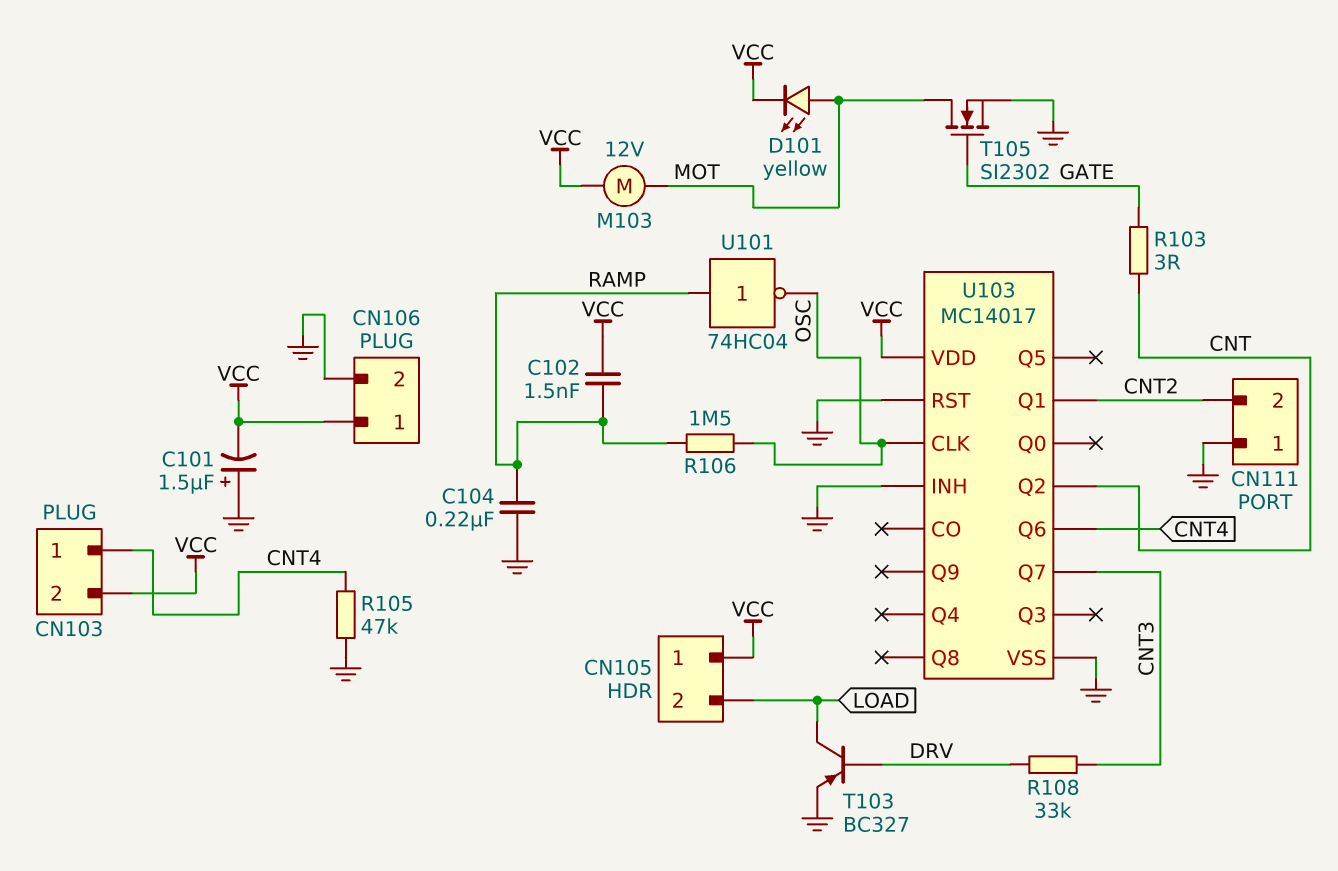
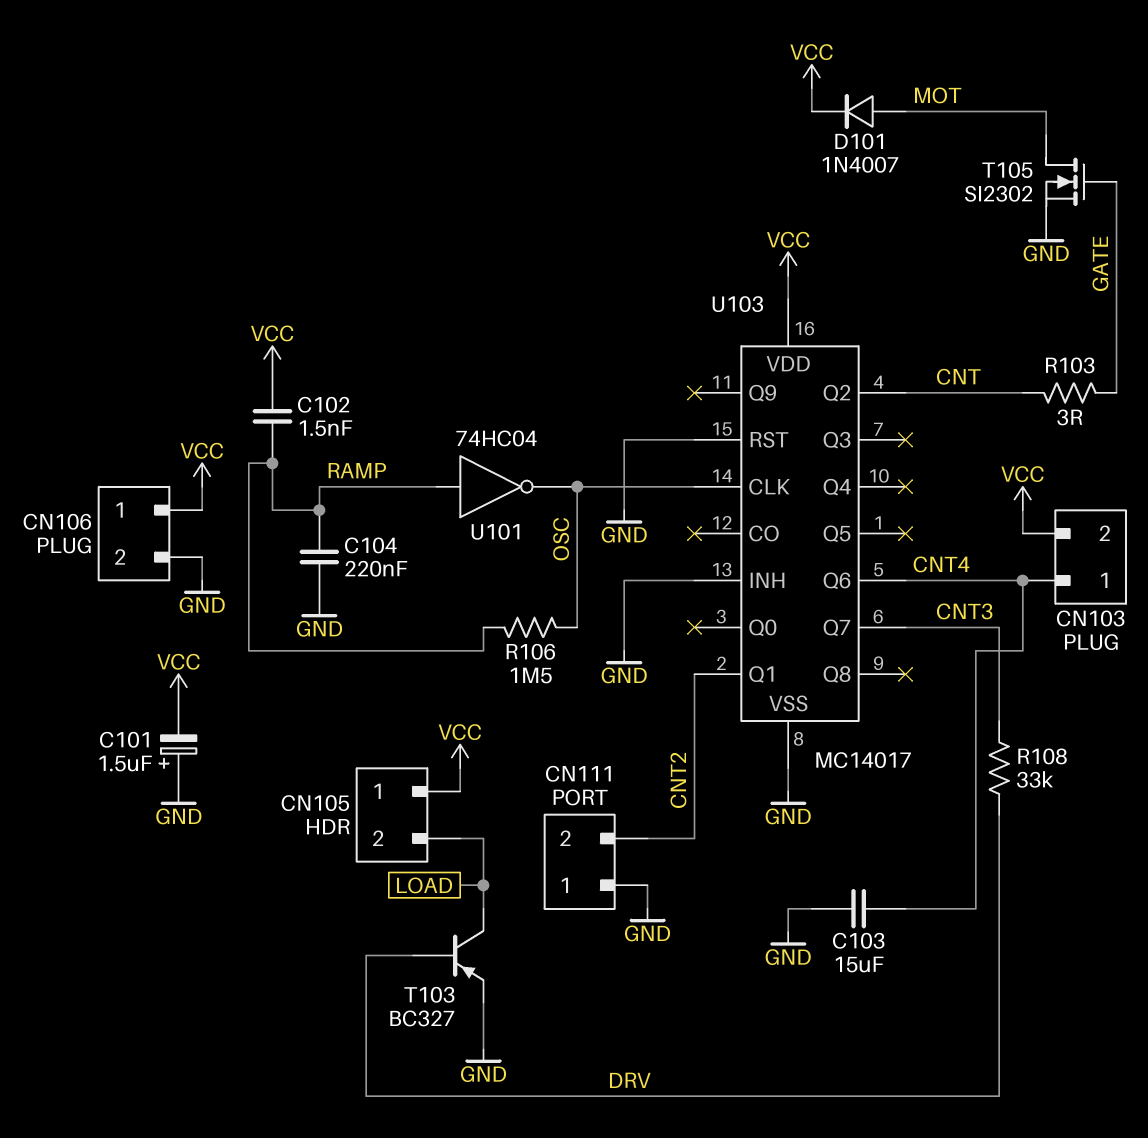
C103: none -> 15uF (CNT4, GND)
D101: LED yellow (A MOT, K VCC) -> diode 1N4007 (A MOT, K VCC)
M103: motor 12V (MOT, VCC) -> none
R105: 47k (CNT4, GND) -> none

